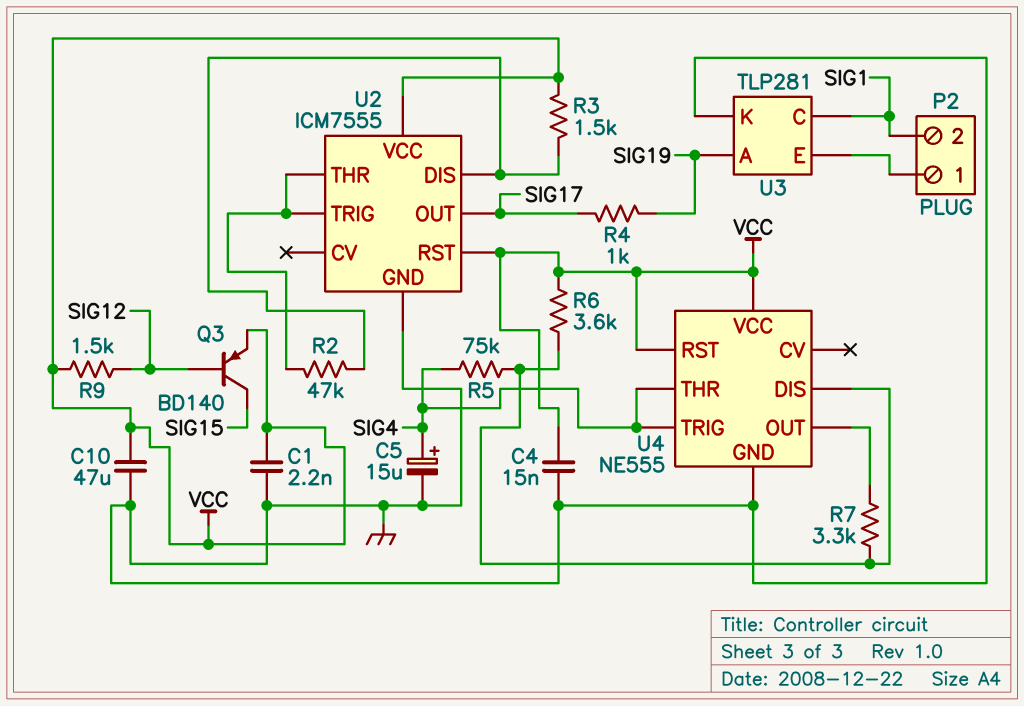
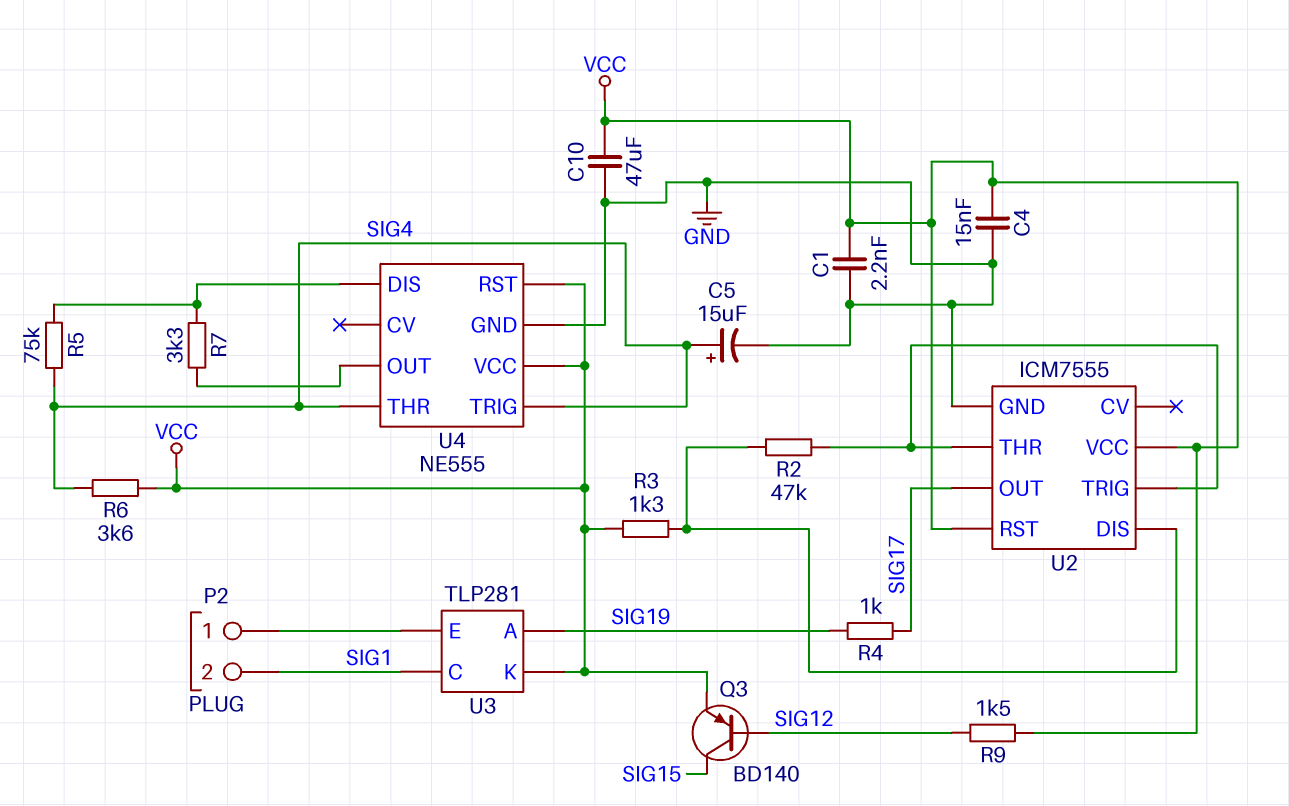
R3: 1.5k (U2/DIS, VCC) -> 1.3k (U2/DIS, VCC)
R6: 3.6k (U4/DIS, VCC) -> 3.6k (SIG4, VCC)
U3 pin K: GND -> VCC

